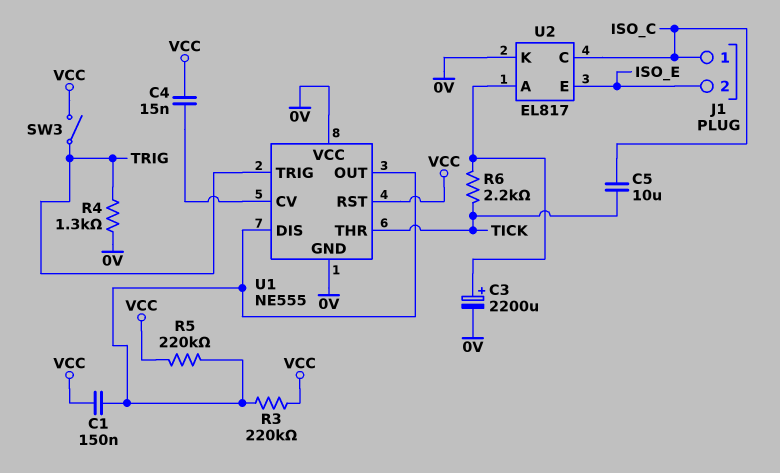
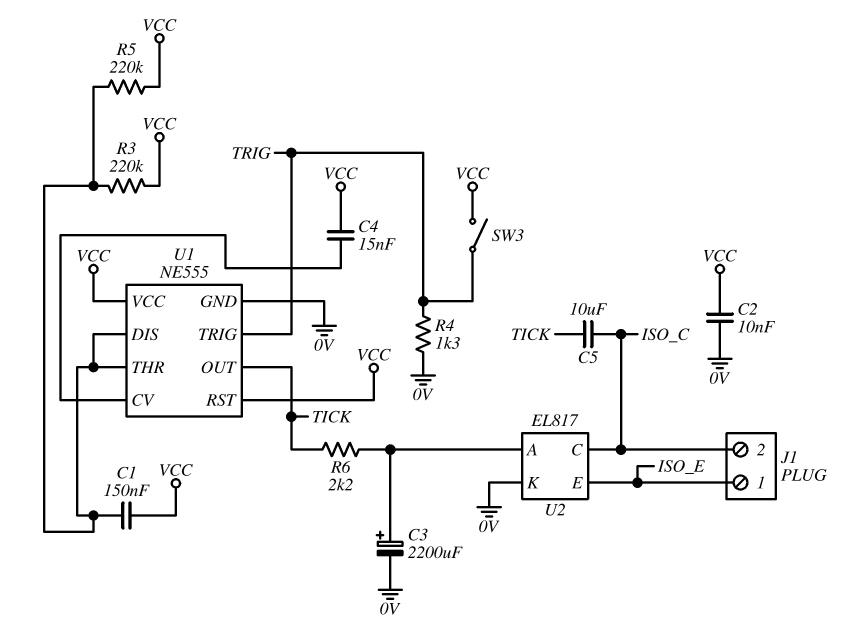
C2: none -> 10nF (0V, VCC)
J1 pin 1: ISO_C -> ISO_E
J1 pin 2: ISO_E -> ISO_C
U1 pin OUT: U1/DIS -> TICK
U1 pin THR: TICK -> U1/DIS
U1 pin VCC: 0V -> VCC

